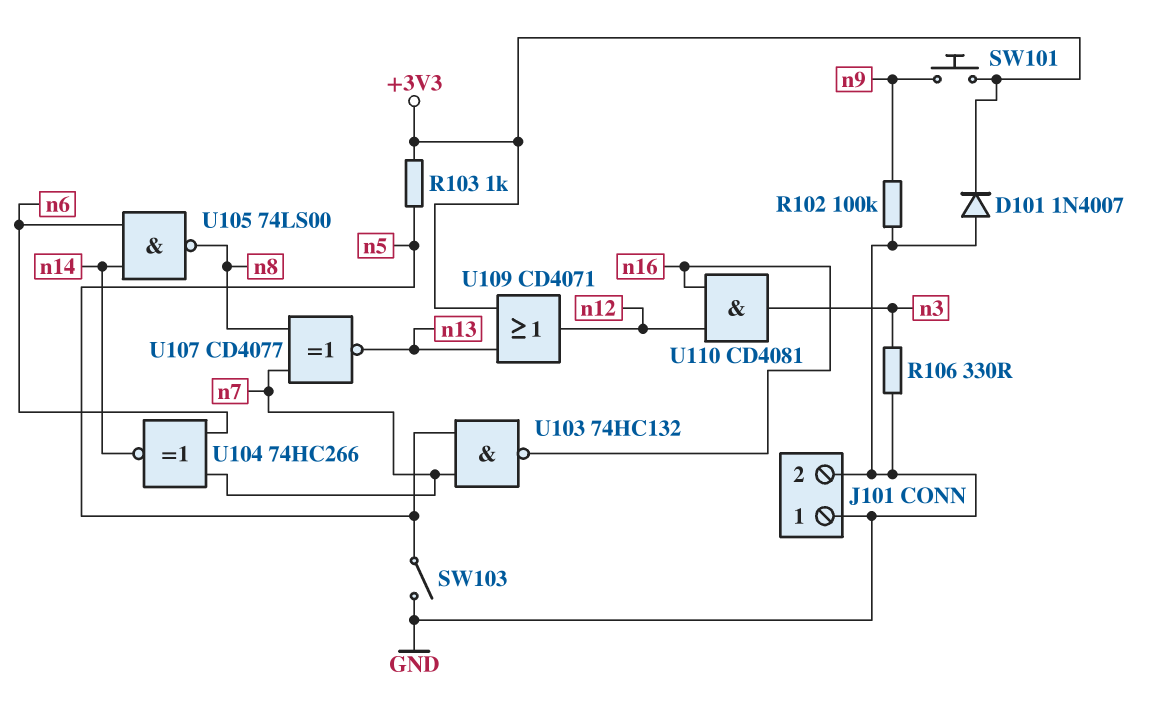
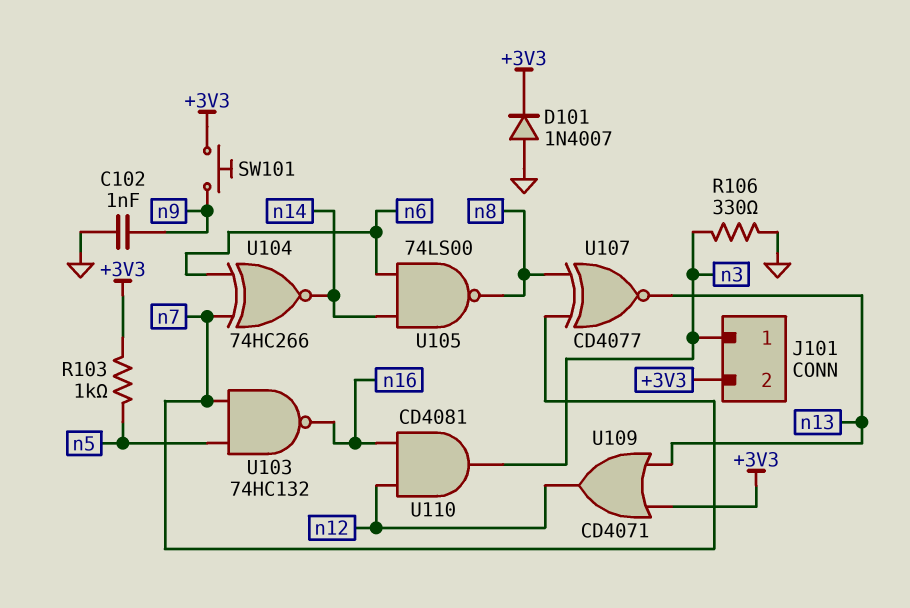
C102: none -> 1nF (GND, n9)
J101 pin 1: GND -> n3
J101 pin 2: GND -> +3V3
R102: 100k (GND, n9) -> none
SW103: switch (GND, n5) -> none

